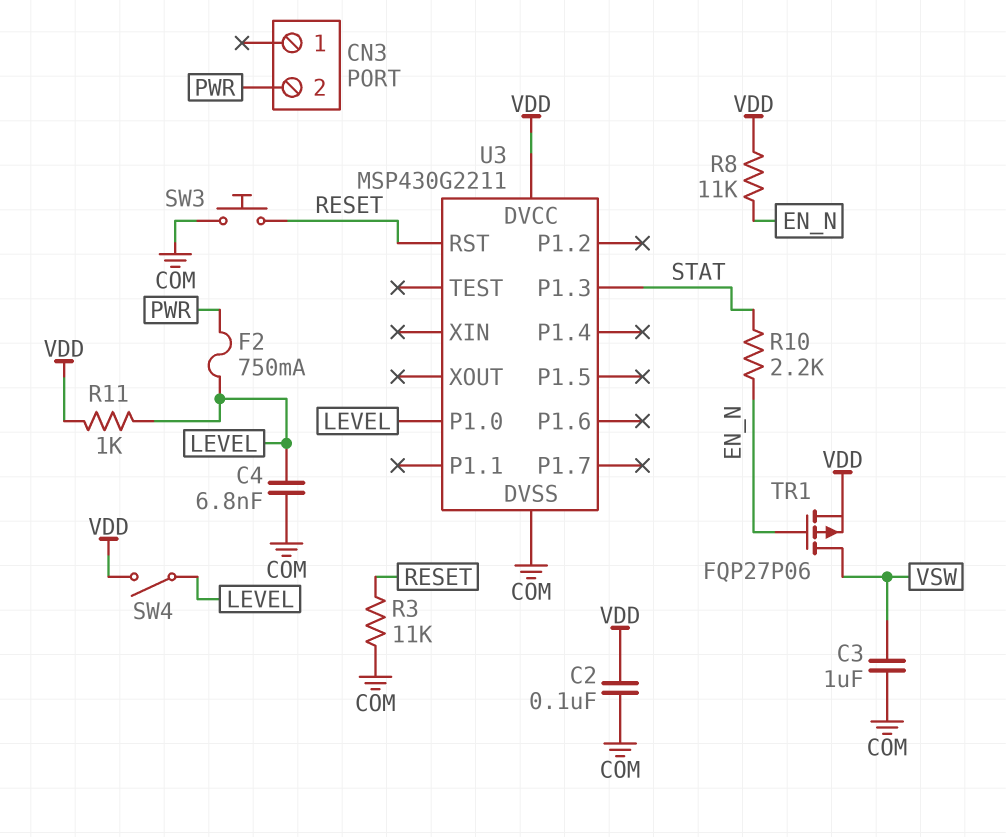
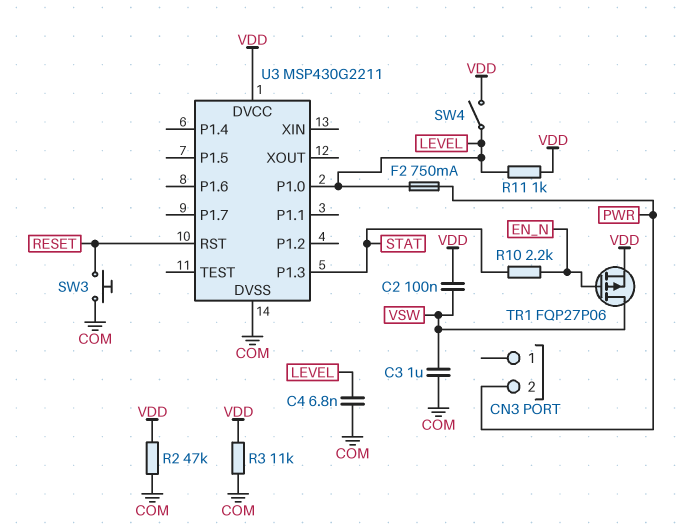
C2: 100nF (COM, VDD) -> 100nF (VDD, VSW)
R2: none -> 47k (COM, VDD)
R3: 11k (COM, RESET) -> 11k (COM, VDD)
R8: 11k (EN_N, VDD) -> none

